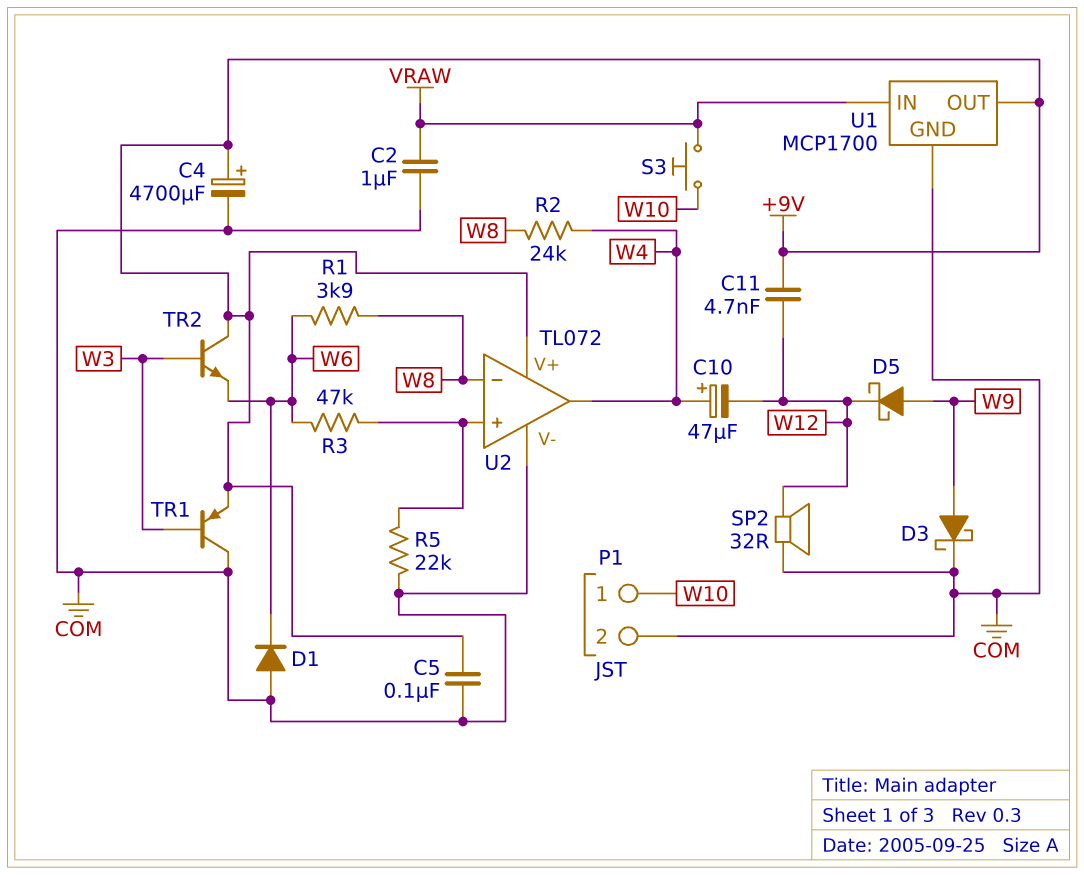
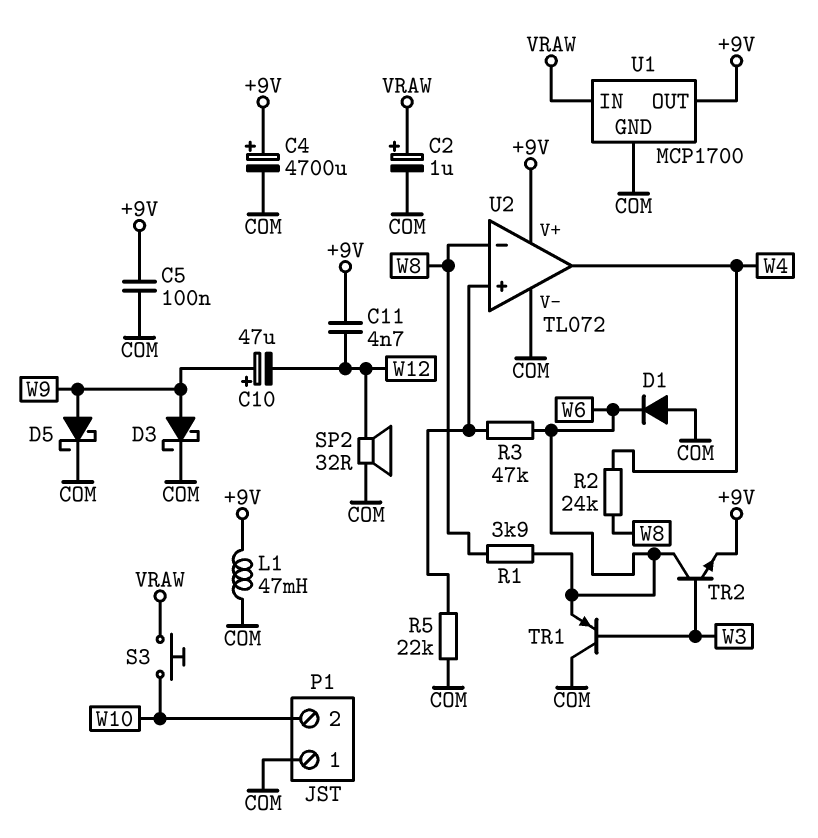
C2: 1uF (COM, VRAW) -> 1uF (plus VRAW, minus COM)
C10: 47uF (plus W4, minus W12) -> 47uF (plus W9, minus W12)
D5: schottky (A W9, K W12) -> schottky (A W9, K COM)
L1: none -> 47mH (+9V, COM)
P1 pin 1: W10 -> COM
P1 pin 2: COM -> W10
TR1: PNP (B W3, C COM, E +9V) -> PNP (B W3, C COM, E W6)
TR2: NPN (B W3, C +9V, E W6) -> NPN (B W3, C W6, E +9V)

